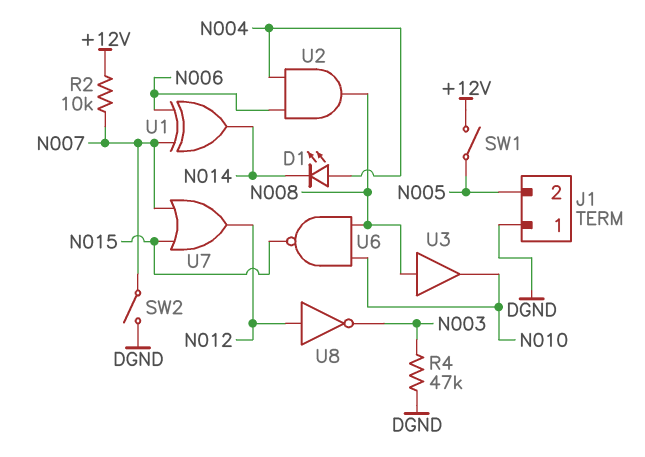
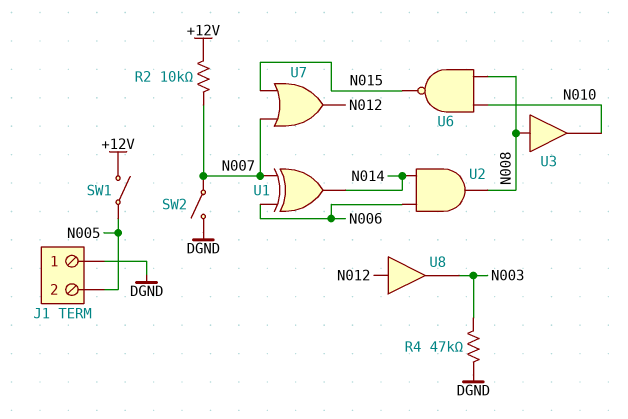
D1: LED (A N004, K N014) -> none
U2: AND (in N004, in N006, out N008) -> AND (in N006, in N014, out N008)
U8: NOT (in N012, out N003) -> buffer (in N012, out N003)

